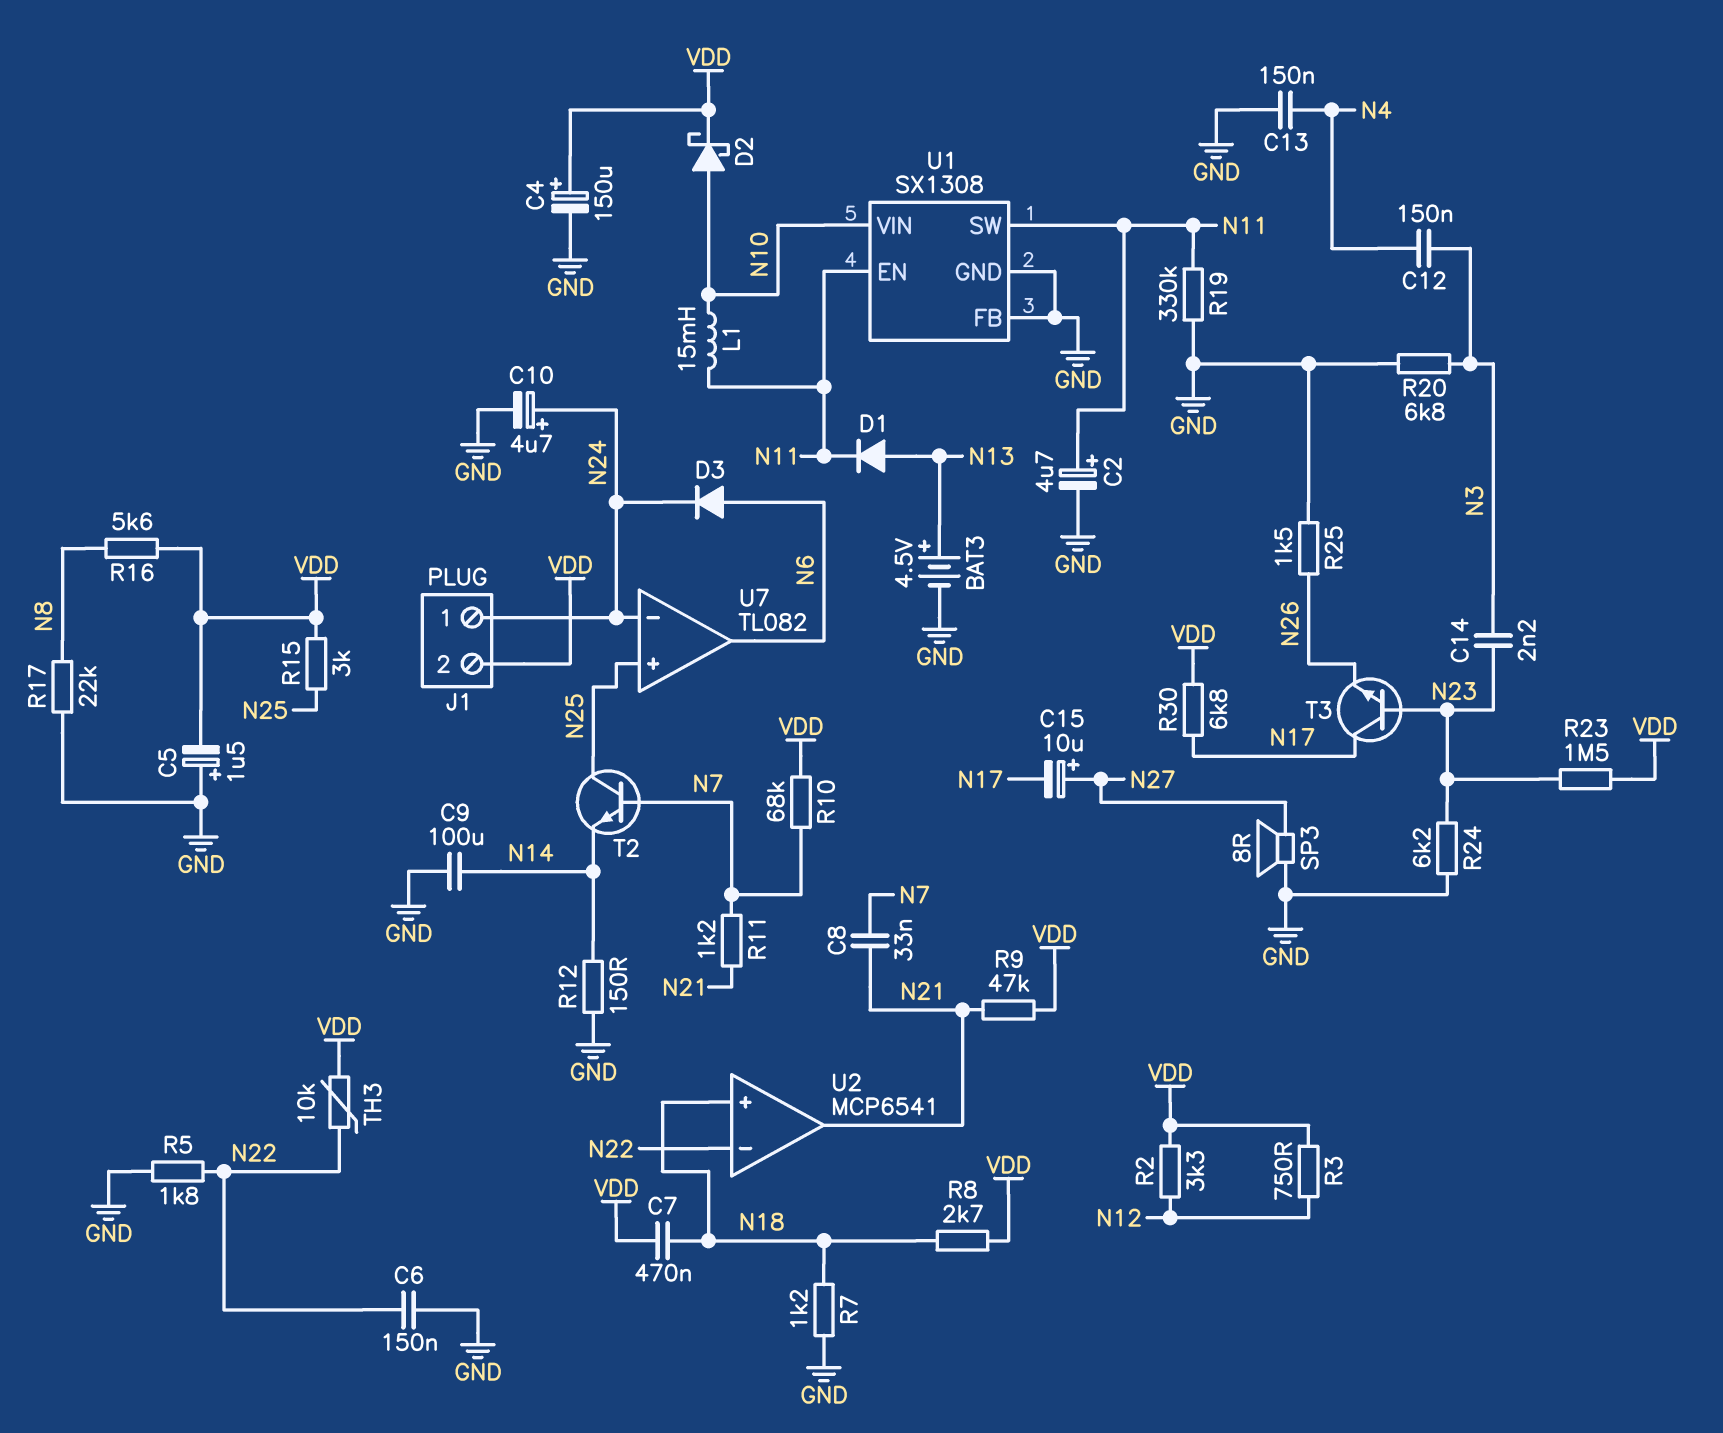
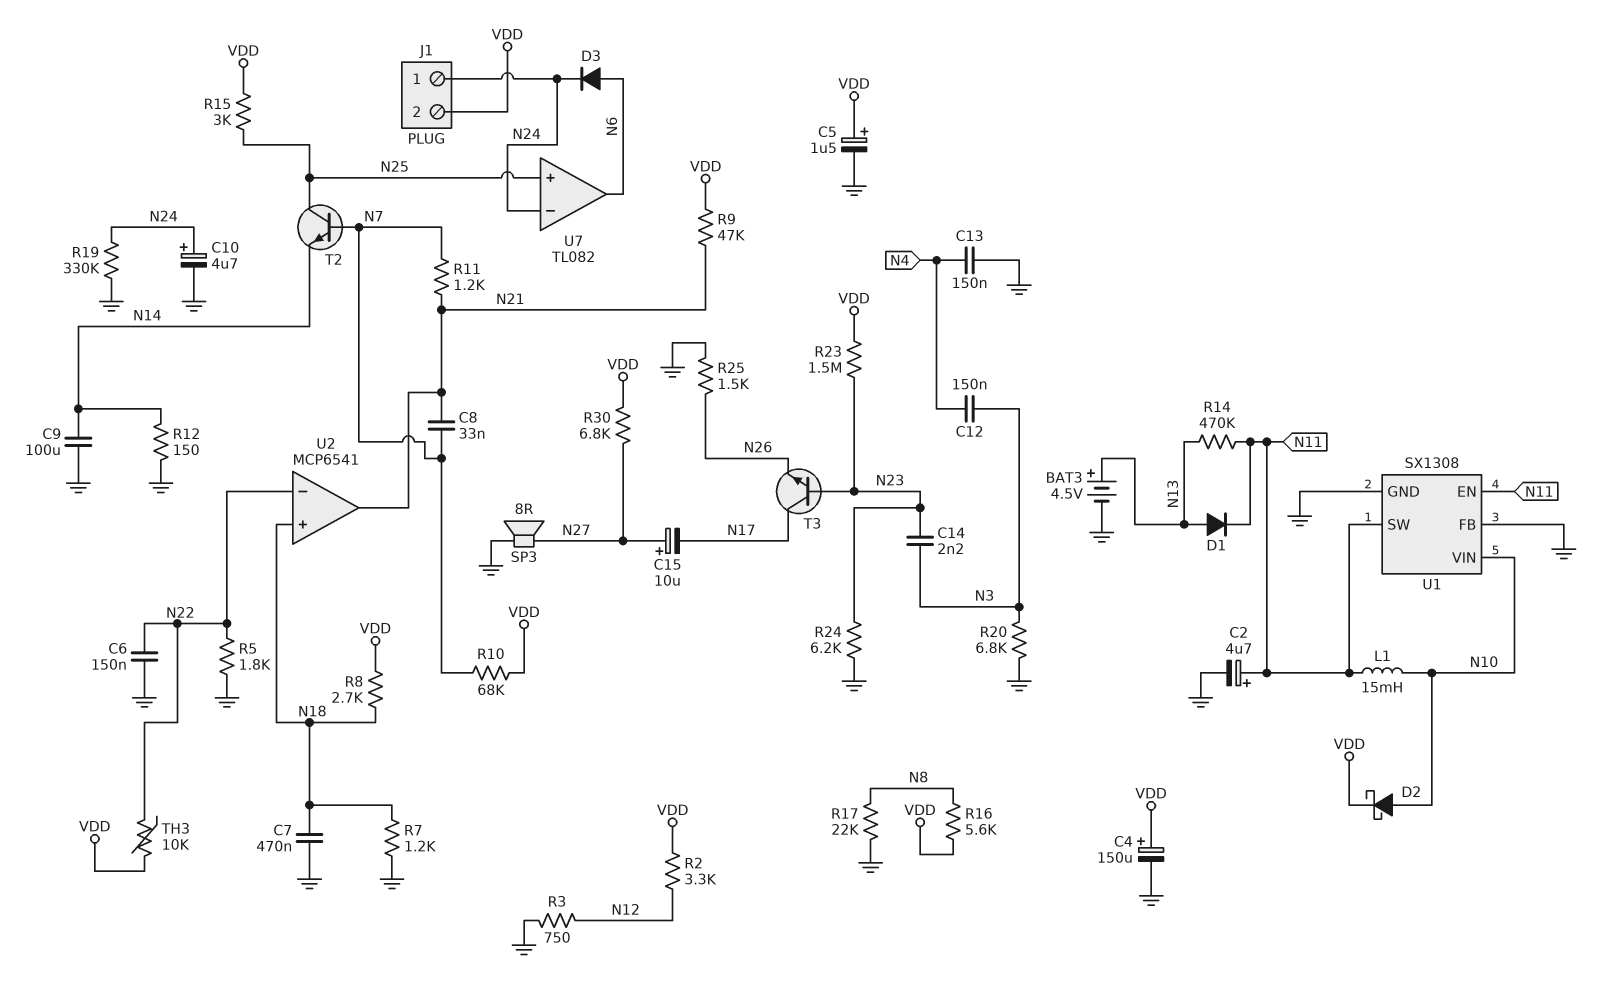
C5: 1.5uF (plus GND, minus VDD) -> 1.5uF (plus VDD, minus GND)
C7: 470nF (N18, VDD) -> 470nF (GND, N18)
R3: 750 (N12, VDD) -> 750 (GND, N12)
R14: none -> 470k (N11, N13)
R19: 330k (GND, N11) -> 330k (GND, N24)
R30: 6.8k (N17, VDD) -> 6.8k (N27, VDD)

